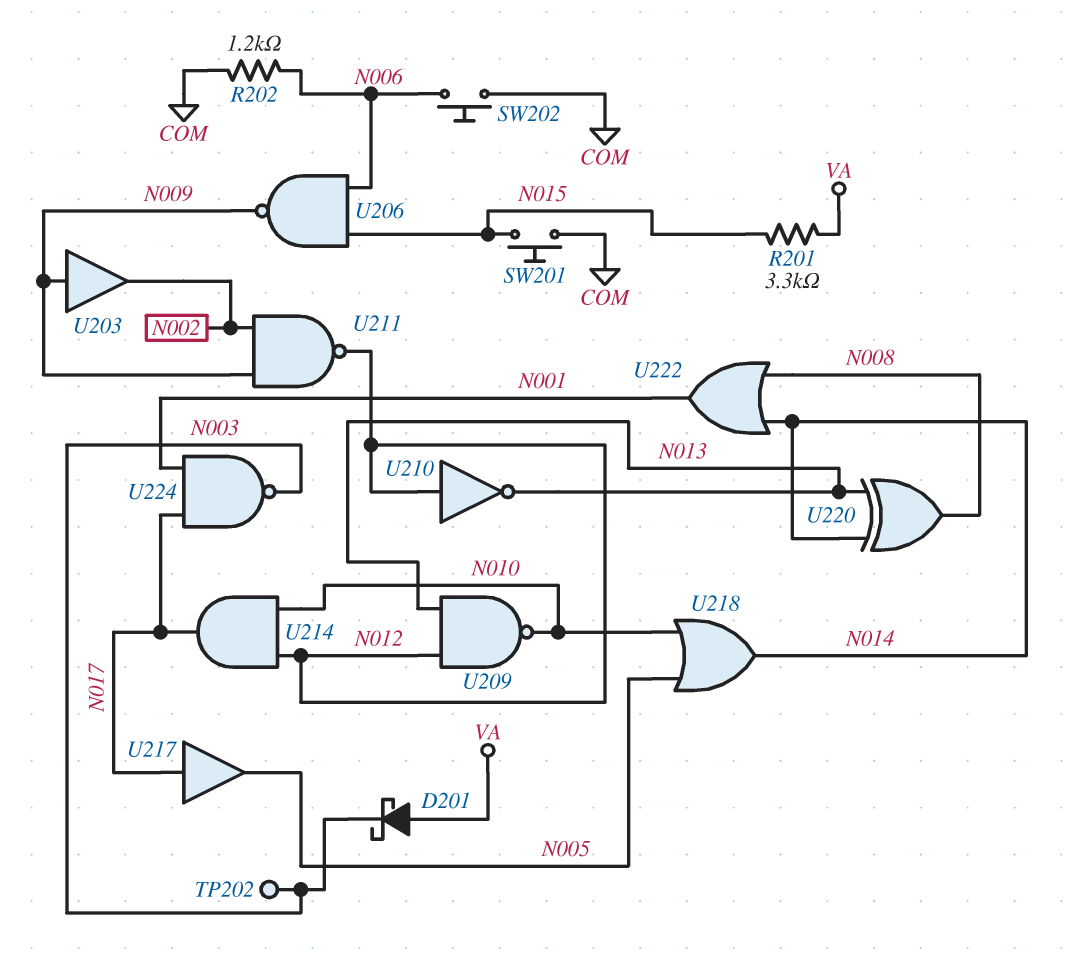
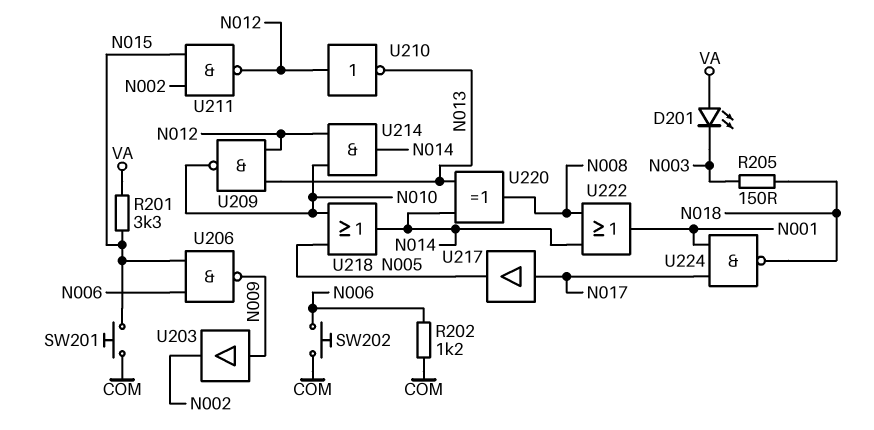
D201: schottky (A VA, K N003) -> LED (A VA, K N003)
R205: none -> 150 (N003, N018)
TP202: test point (N003) -> none
U211: NAND (in N002, in N009, out N012) -> NAND (in N002, in N015, out N012)
U214: AND (in N010, in N012, out N017) -> AND (in N010, in N012, out N014)
U224: NAND (in N001, in N017, out N003) -> NAND (in N001, in N017, out N018)

